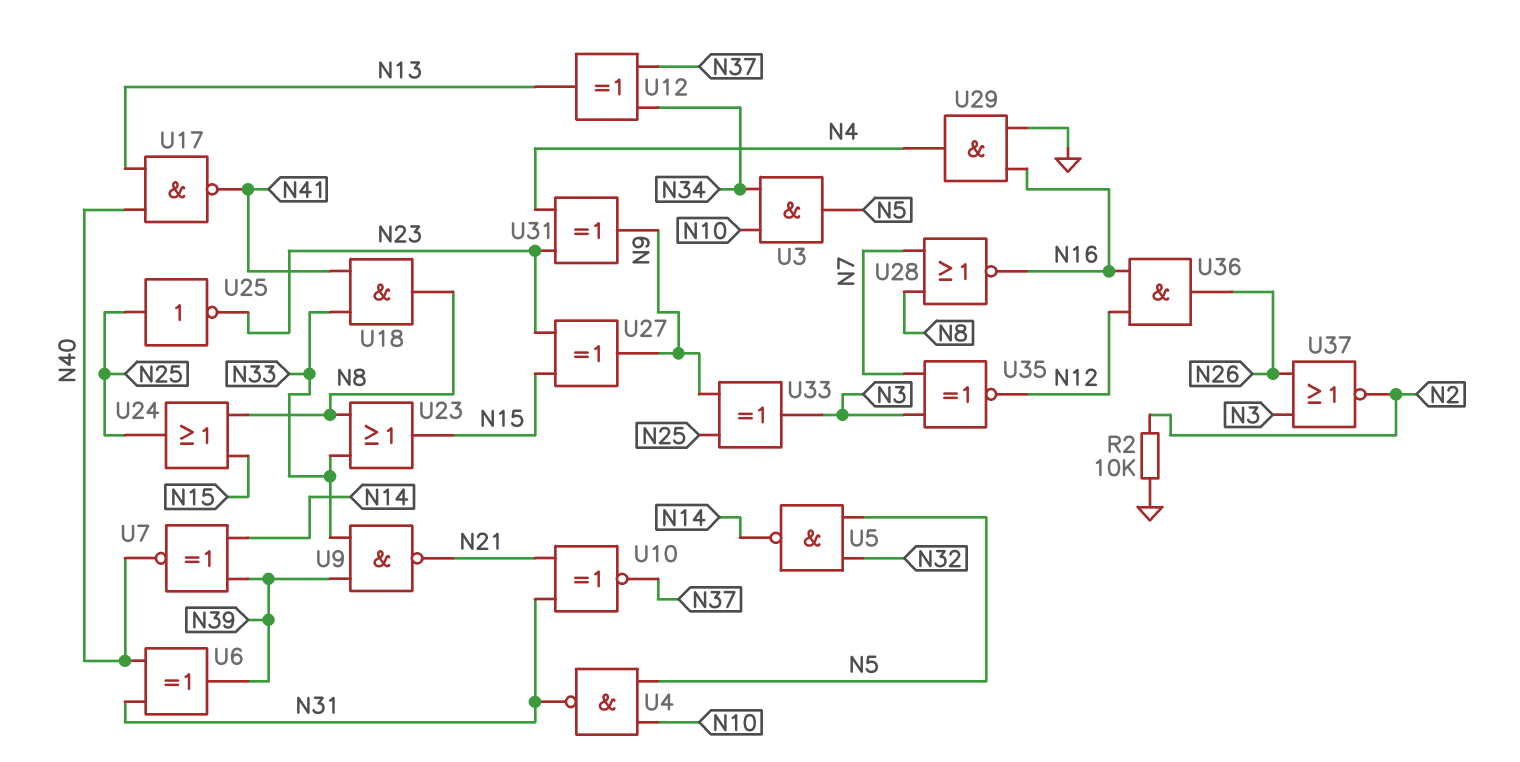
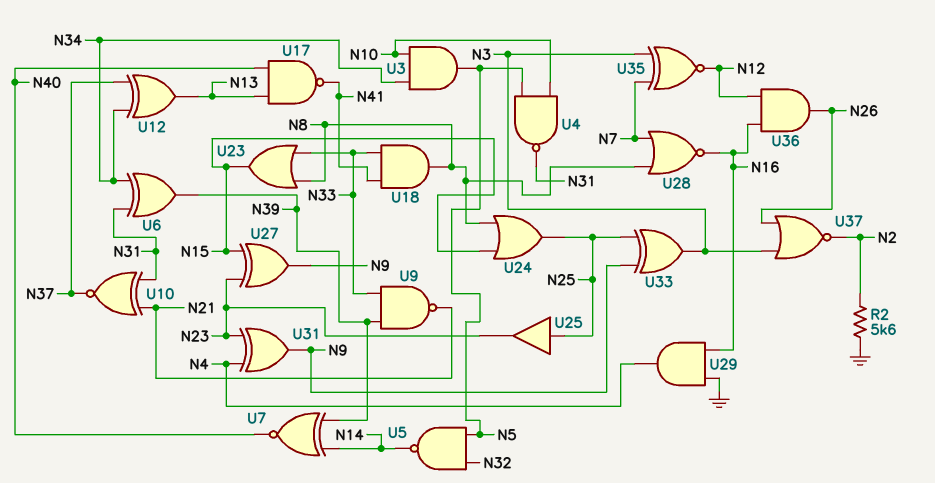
R2: 10k (GND, N2) -> 5.6k (GND, N2)
U6: XOR (in N31, in N40, out N39) -> XOR (in N31, in N34, out N39)
U25: NOT (in N25, out N23) -> buffer (in N25, out N23)

